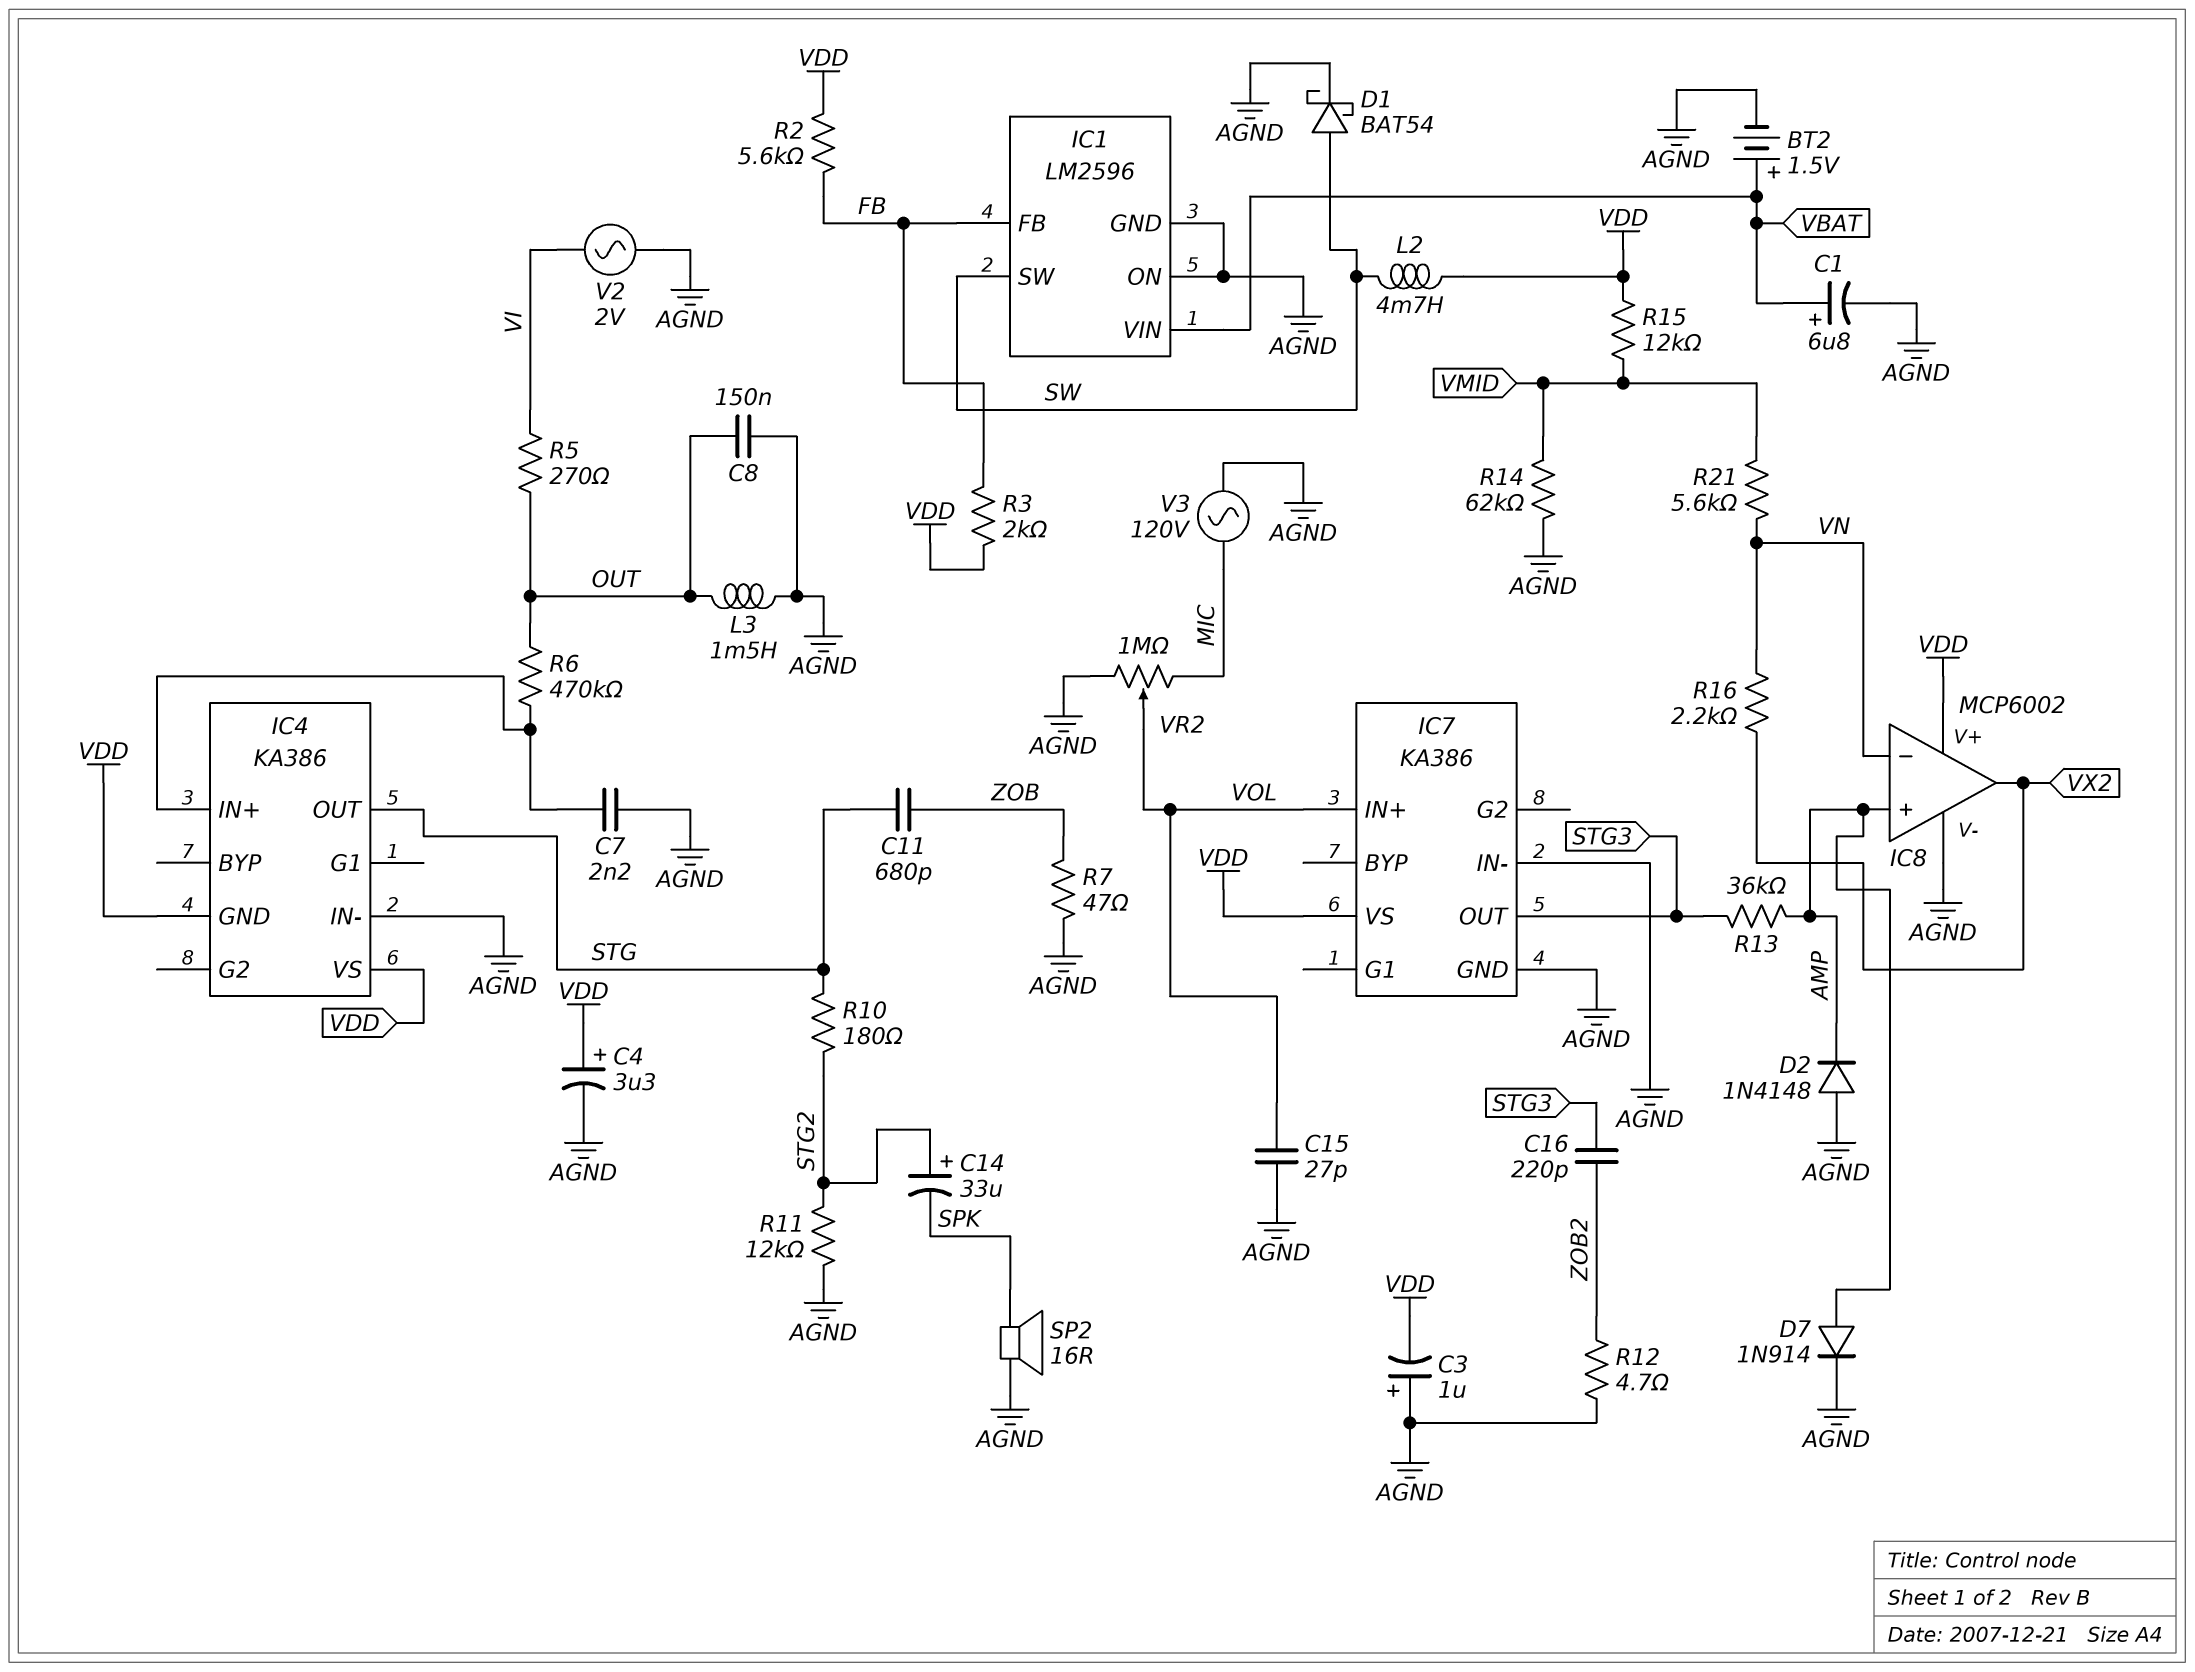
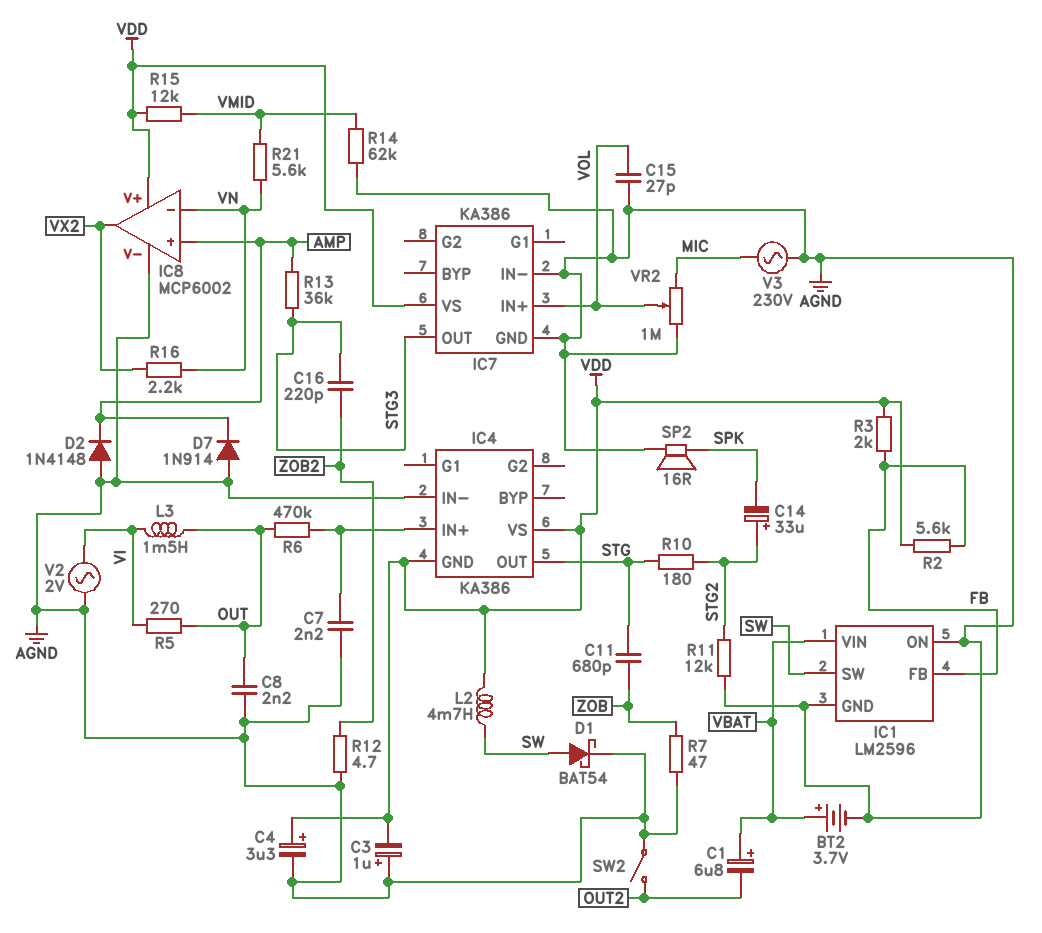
BT2: 1.5V (plus VBAT, minus AGND) -> 3.7V (plus VBAT, minus AGND)
C1: 6.8uF (plus VBAT, minus AGND) -> 6.8uF (plus VBAT, minus OUT2)
C8: 150nF (AGND, OUT) -> 2.2nF (AGND, OUT)
D7: diode 1N914 (A AMP, K AGND) -> diode 1N914 (A AGND, K AMP)
L3: 1.5mH (AGND, OUT) -> 1.5mH (OUT, VI)
SW2: none -> switch (AGND, OUT2)
V3: AC 120V (AGND, MIC) -> AC 230V (AGND, MIC)

